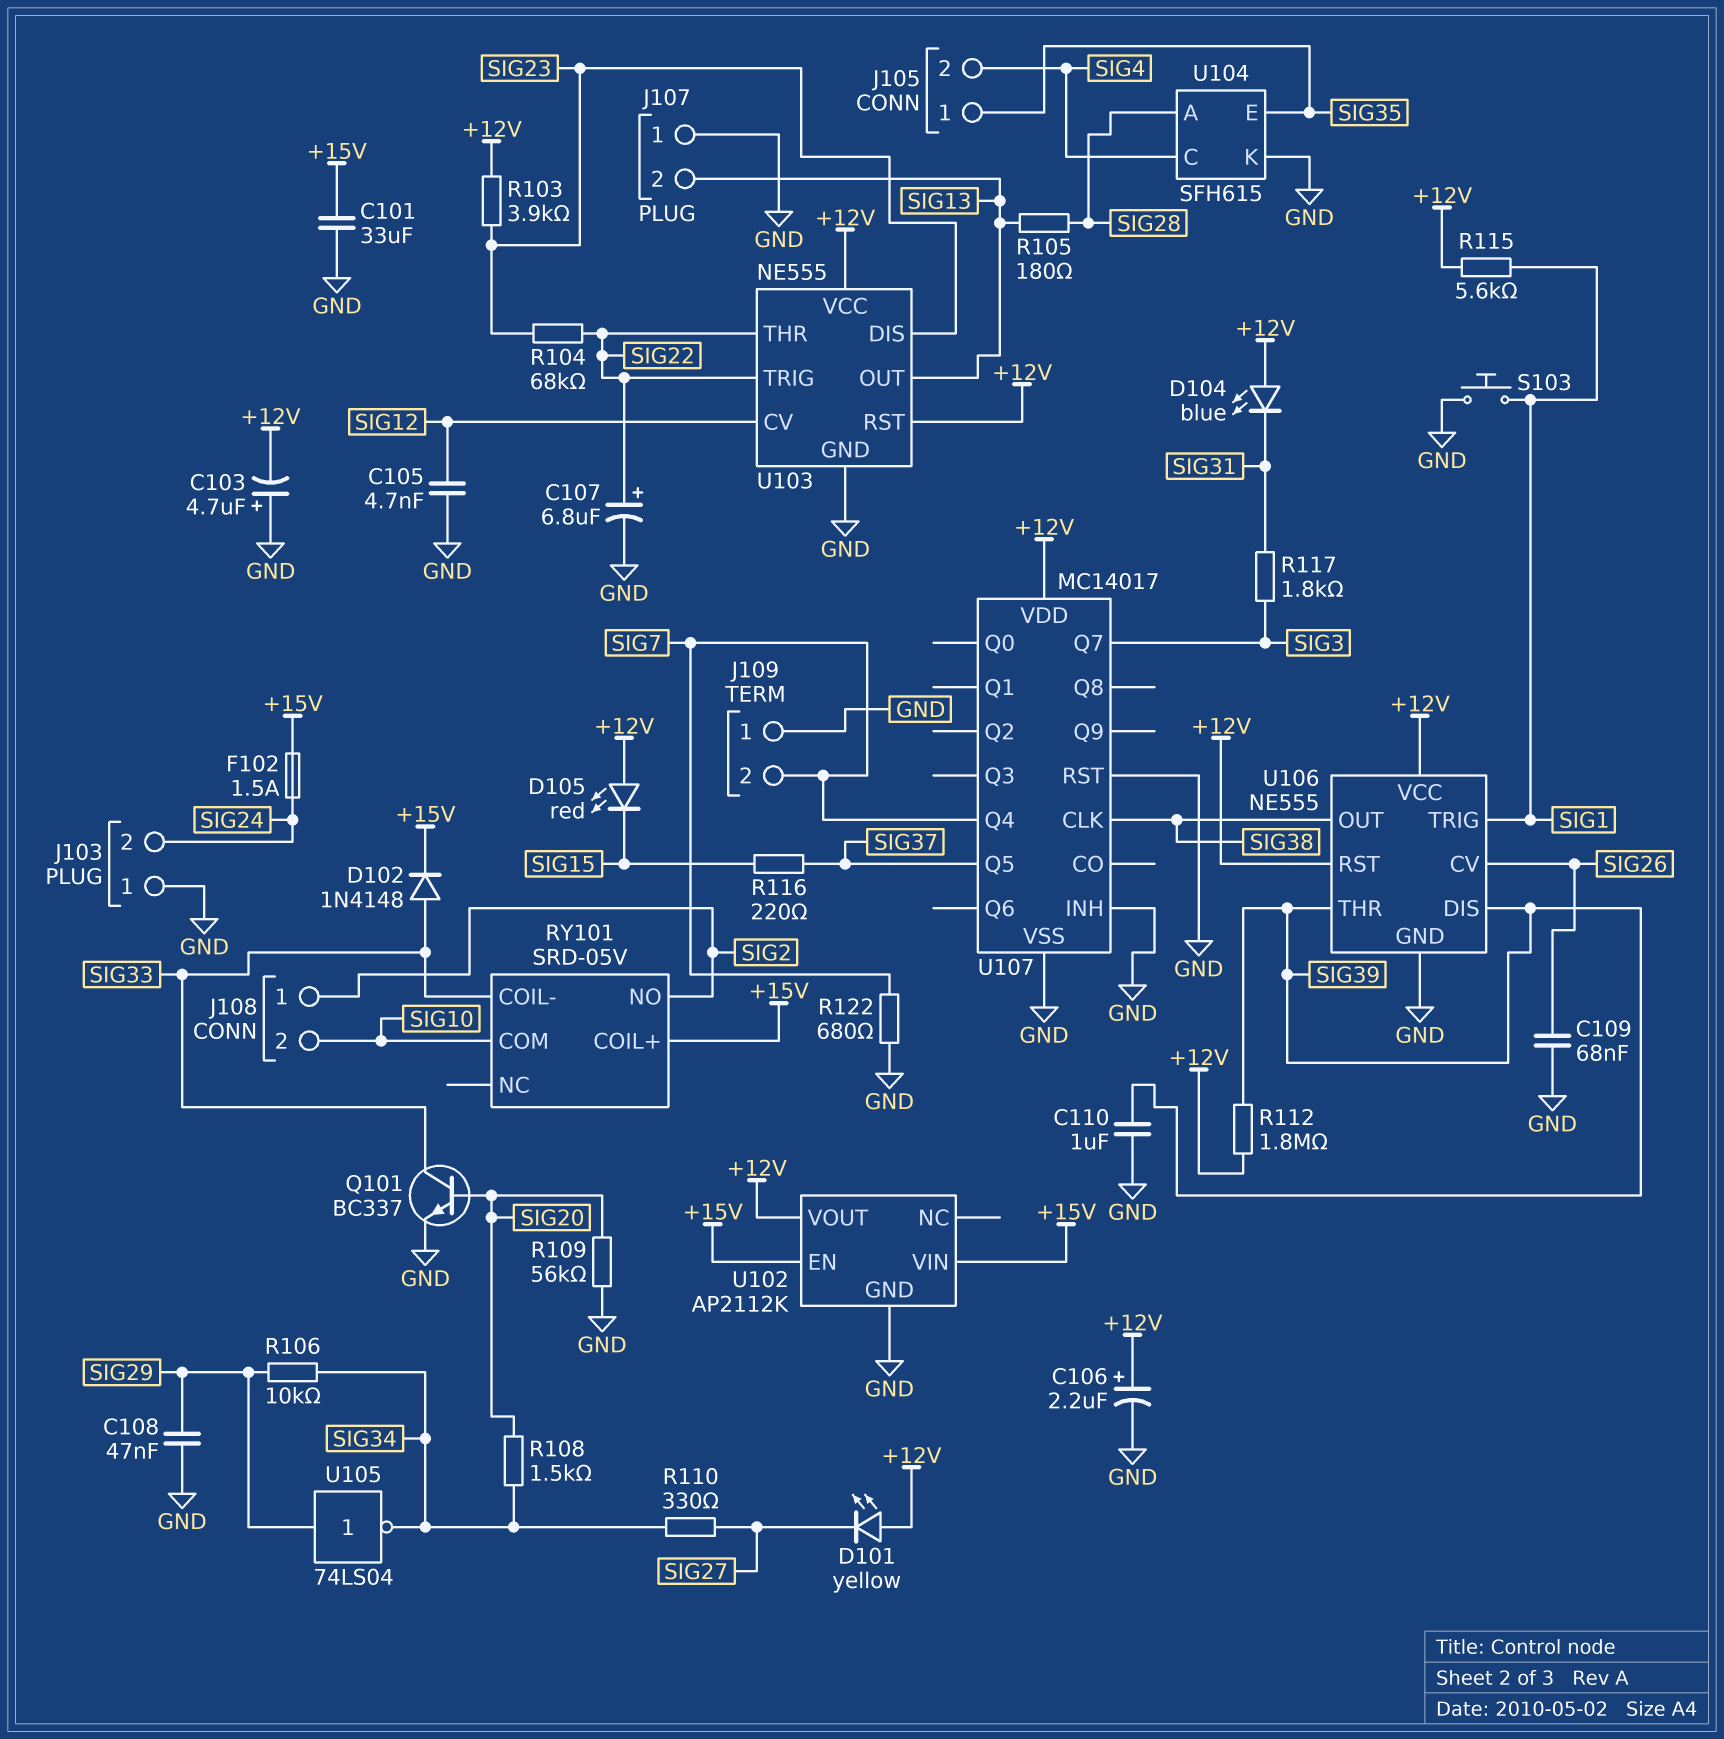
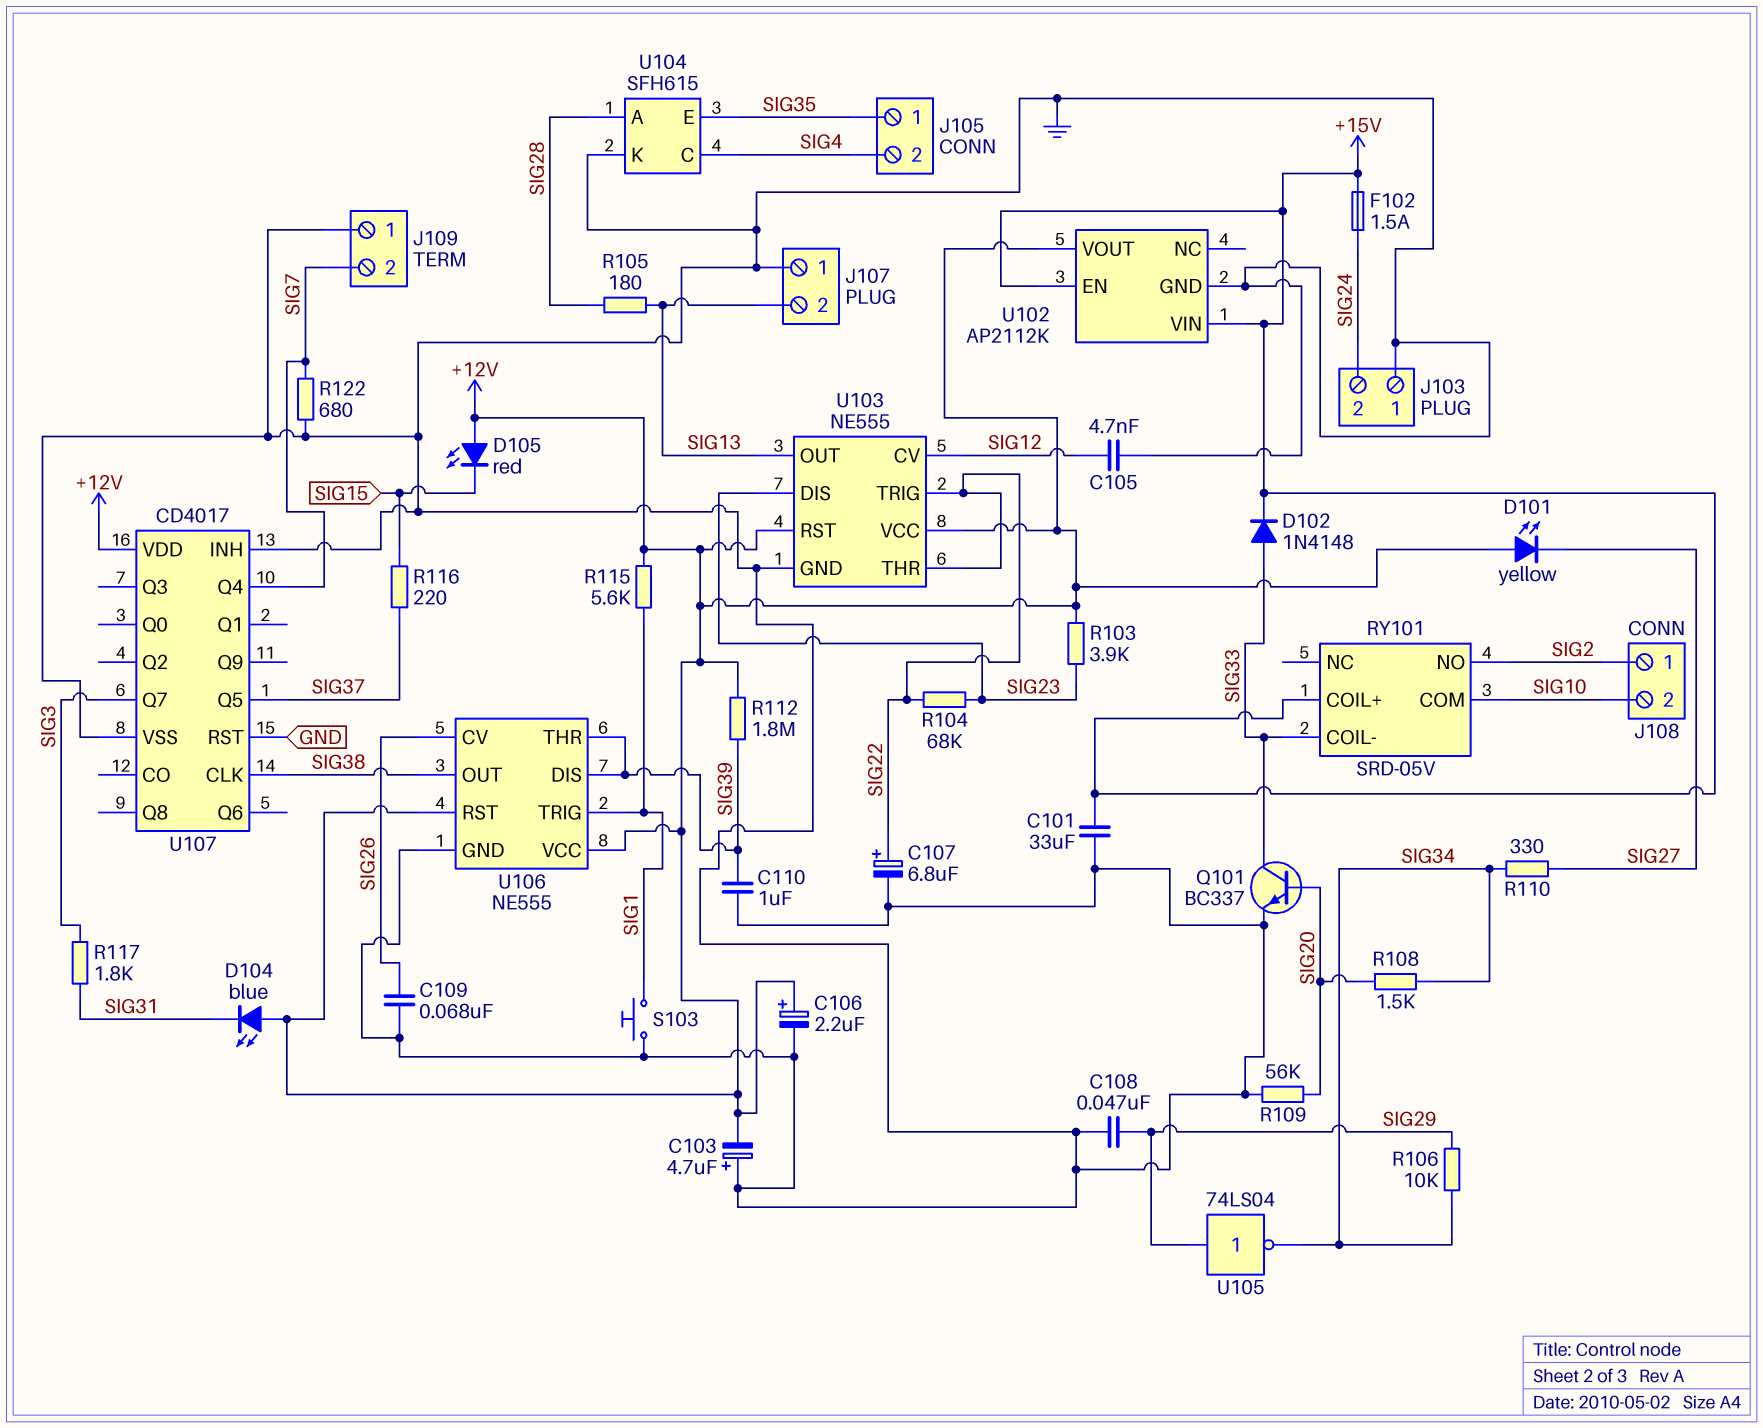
U107: MC14017 -> CD4017

